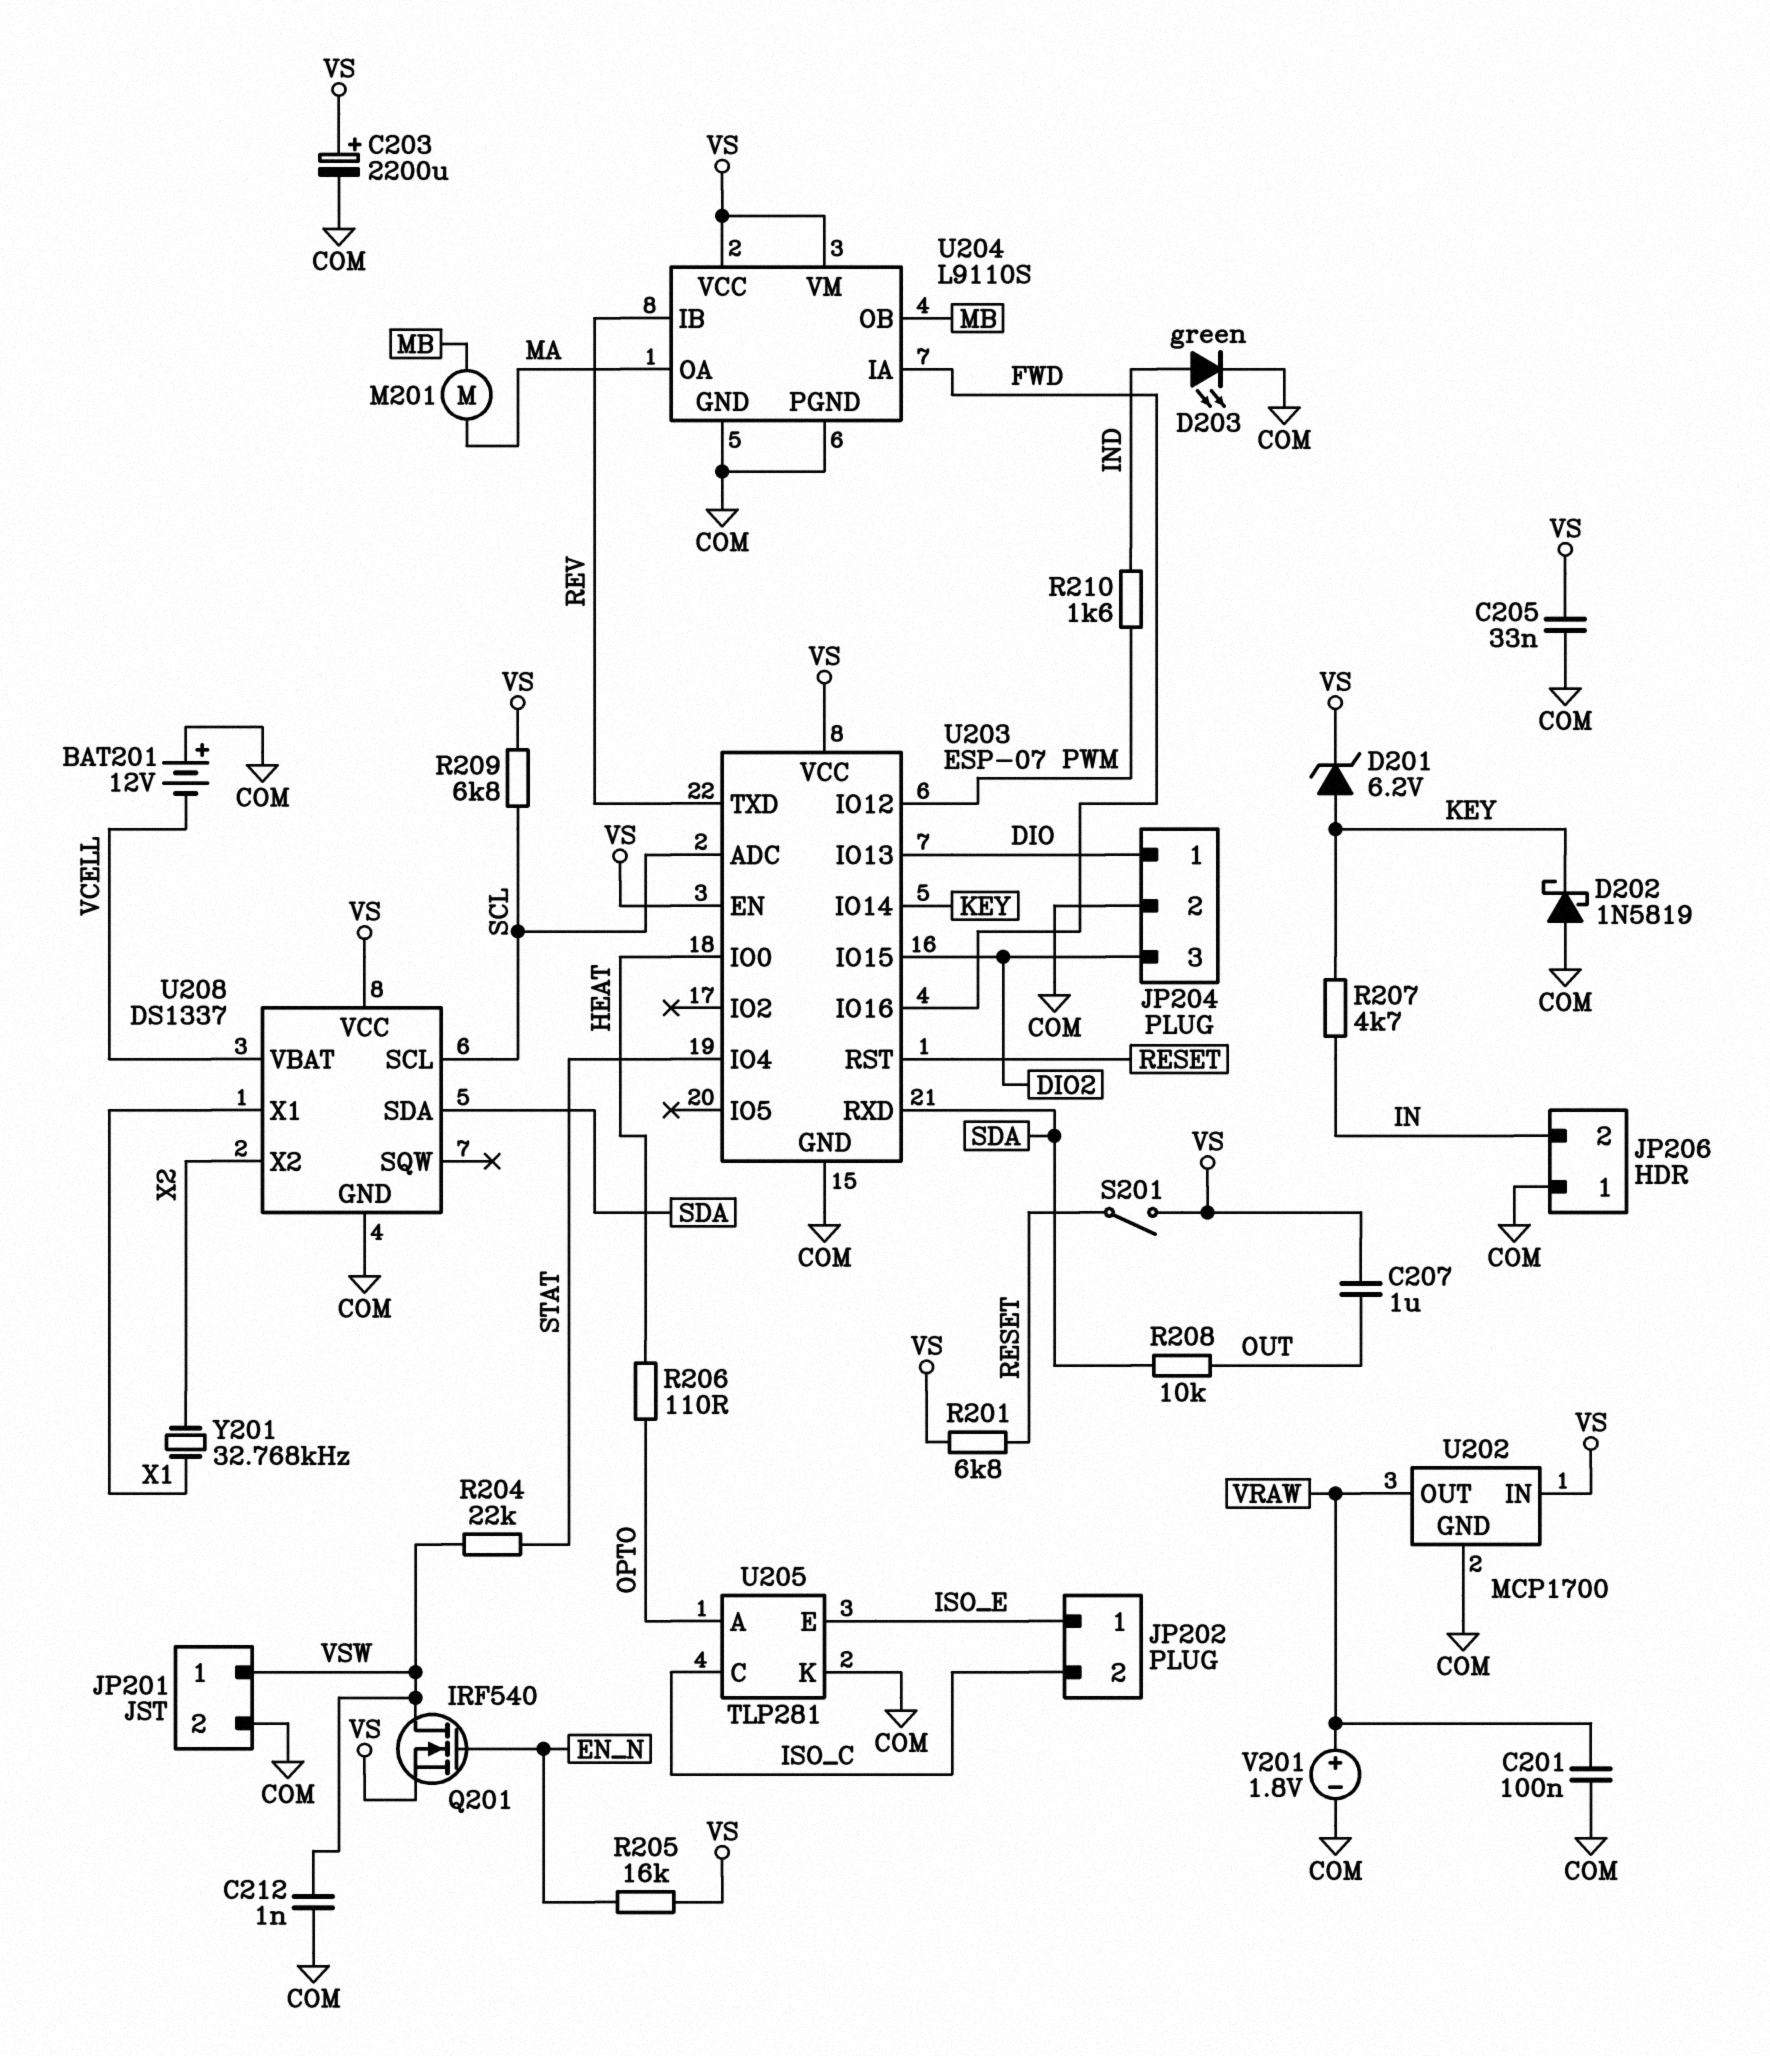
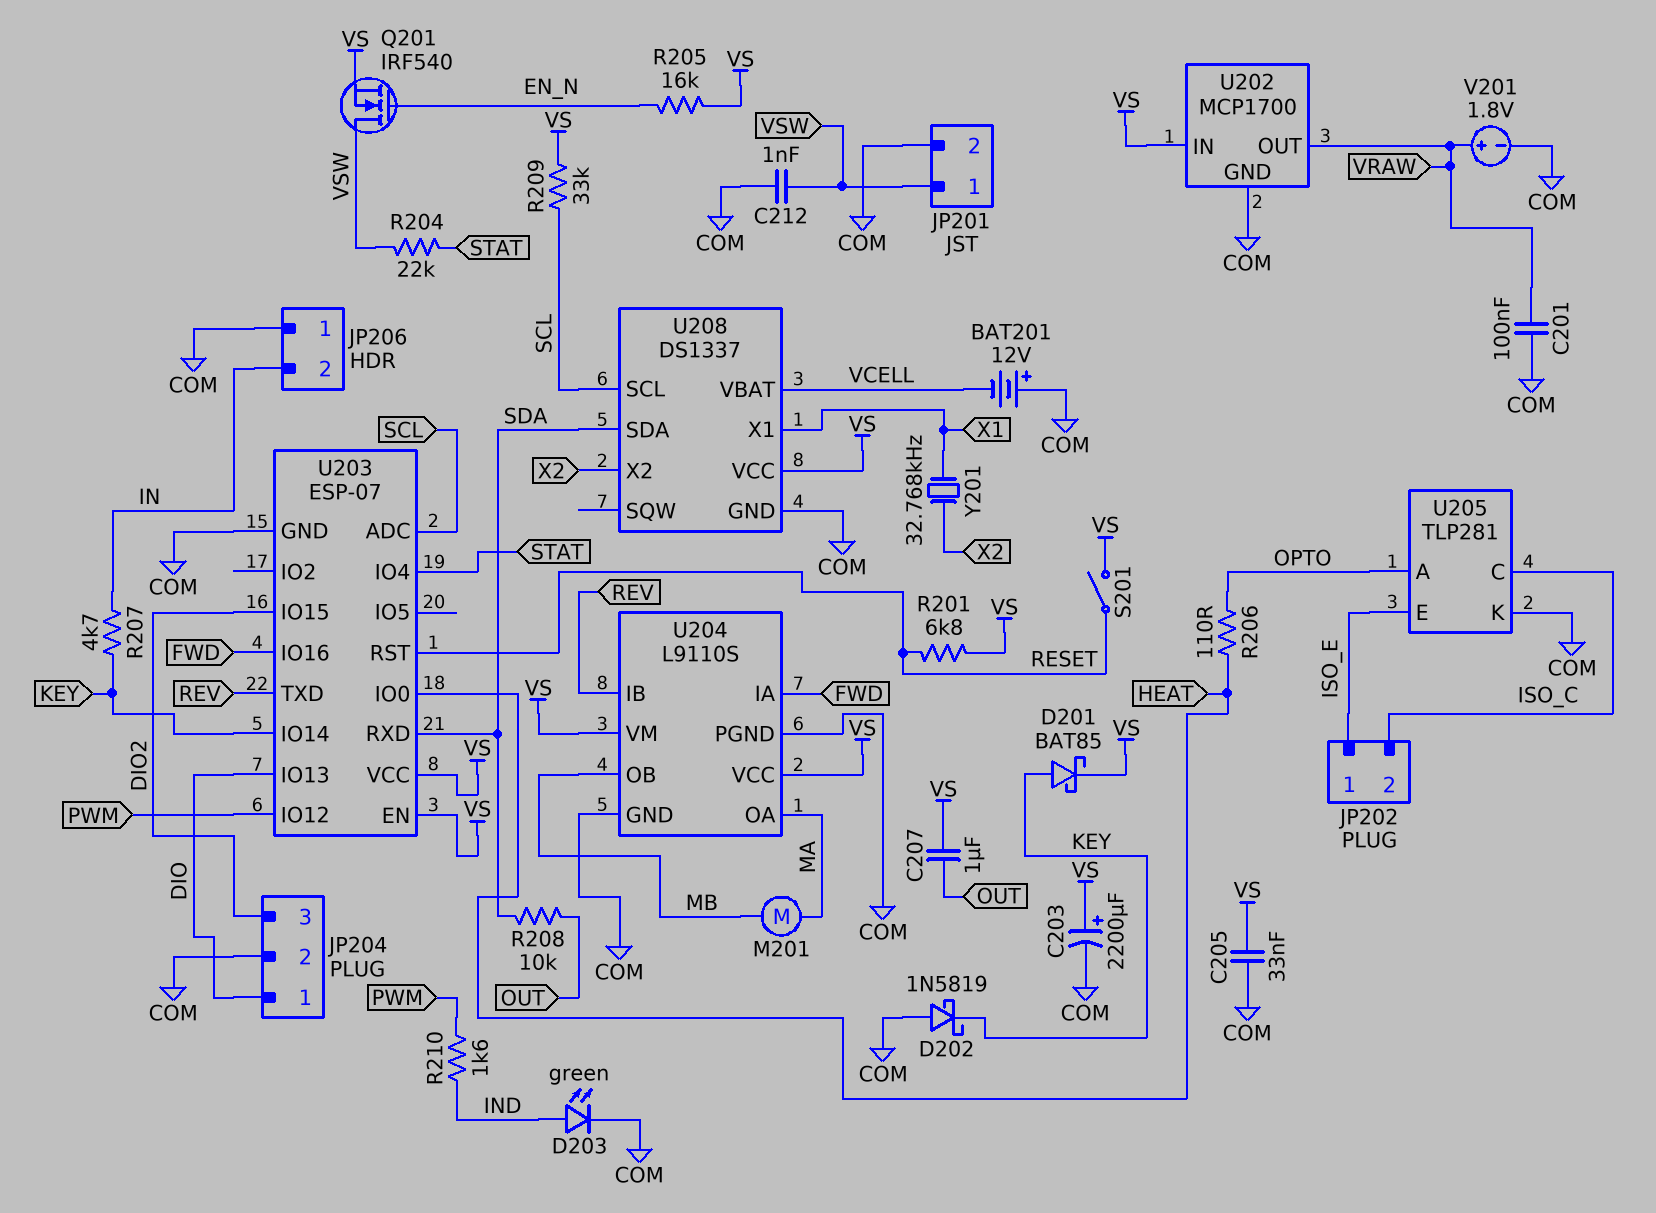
D201: zener 6.2V (A KEY, K VS) -> schottky BAT85 (A KEY, K VS)
R209: 6.8k (SCL, VS) -> 33k (SCL, VS)

